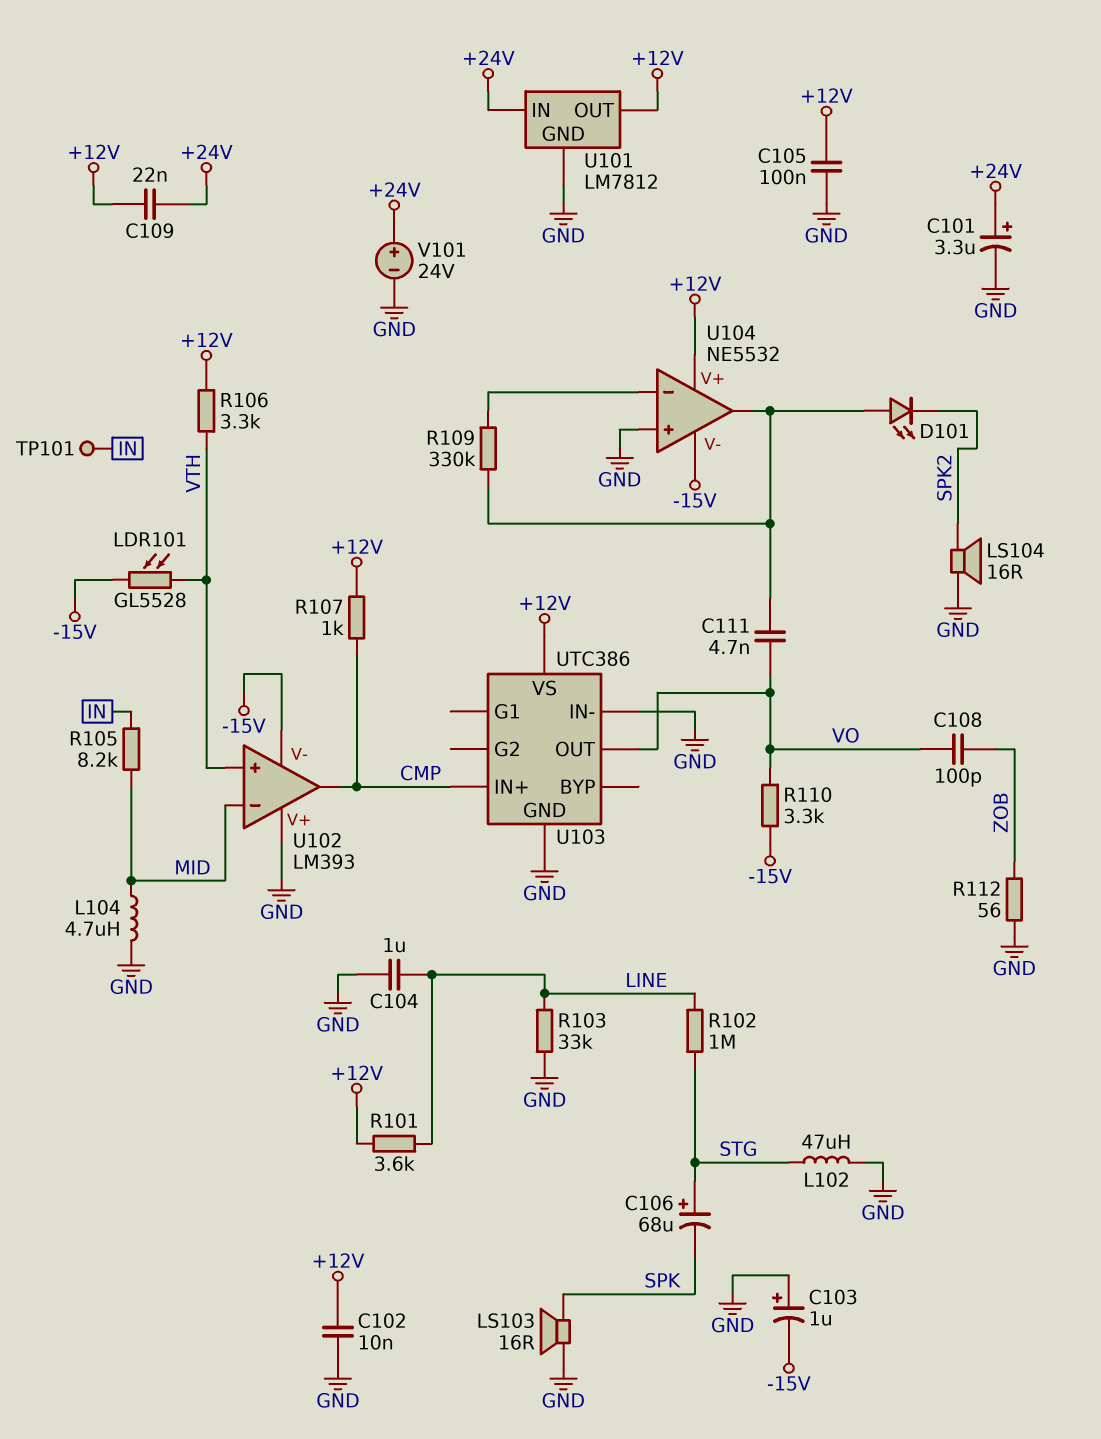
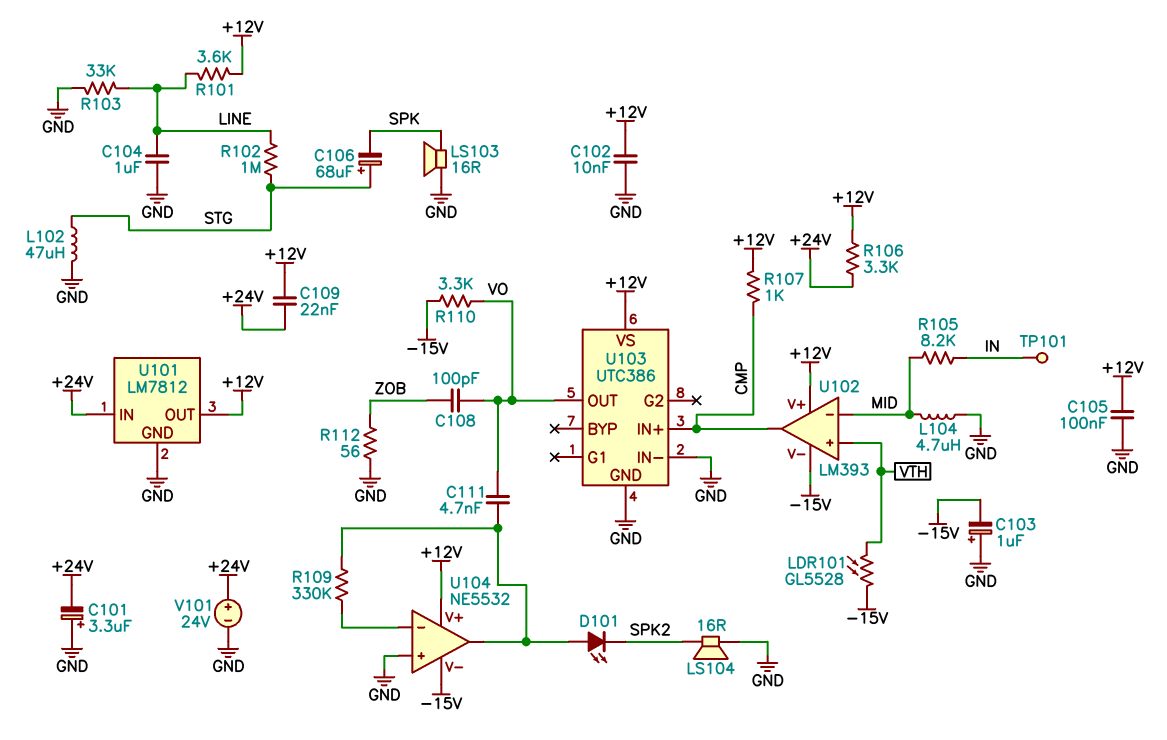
C101: 3.3uF (plus +24V, minus GND) -> 3.3uF (plus GND, minus +24V)
R106: 3.3k (+12V, VTH) -> 3.3k (+12V, +24V)
U102 pin V+: GND -> +12V

